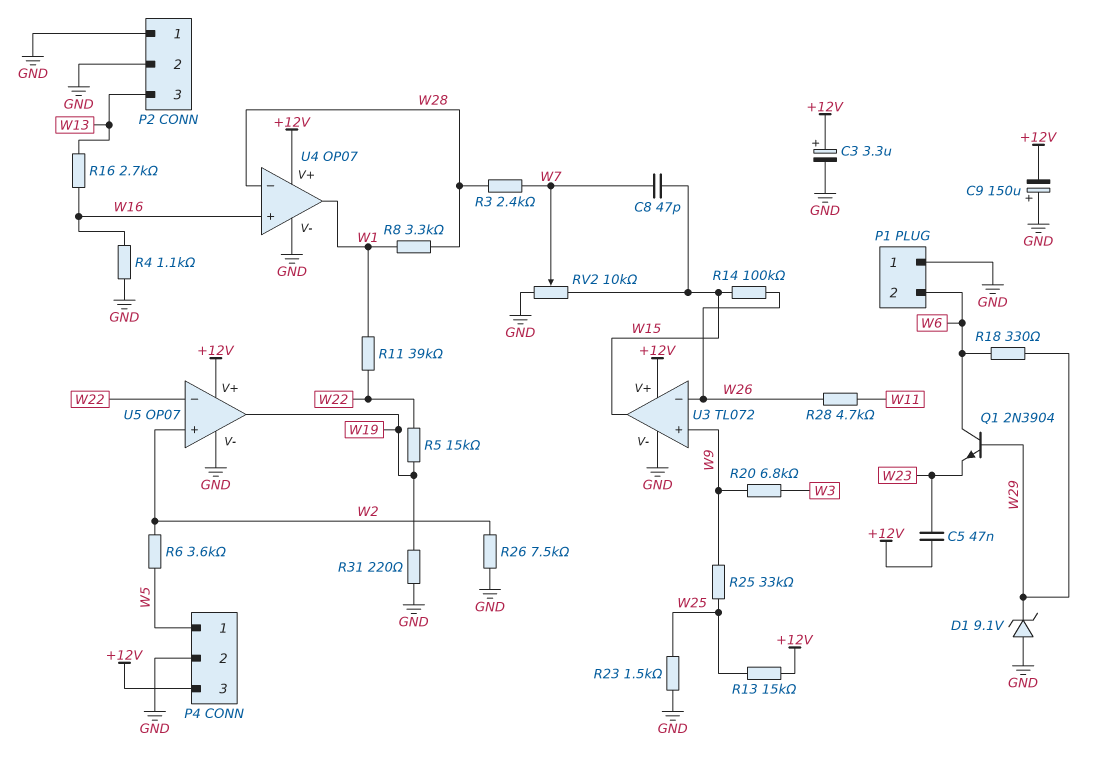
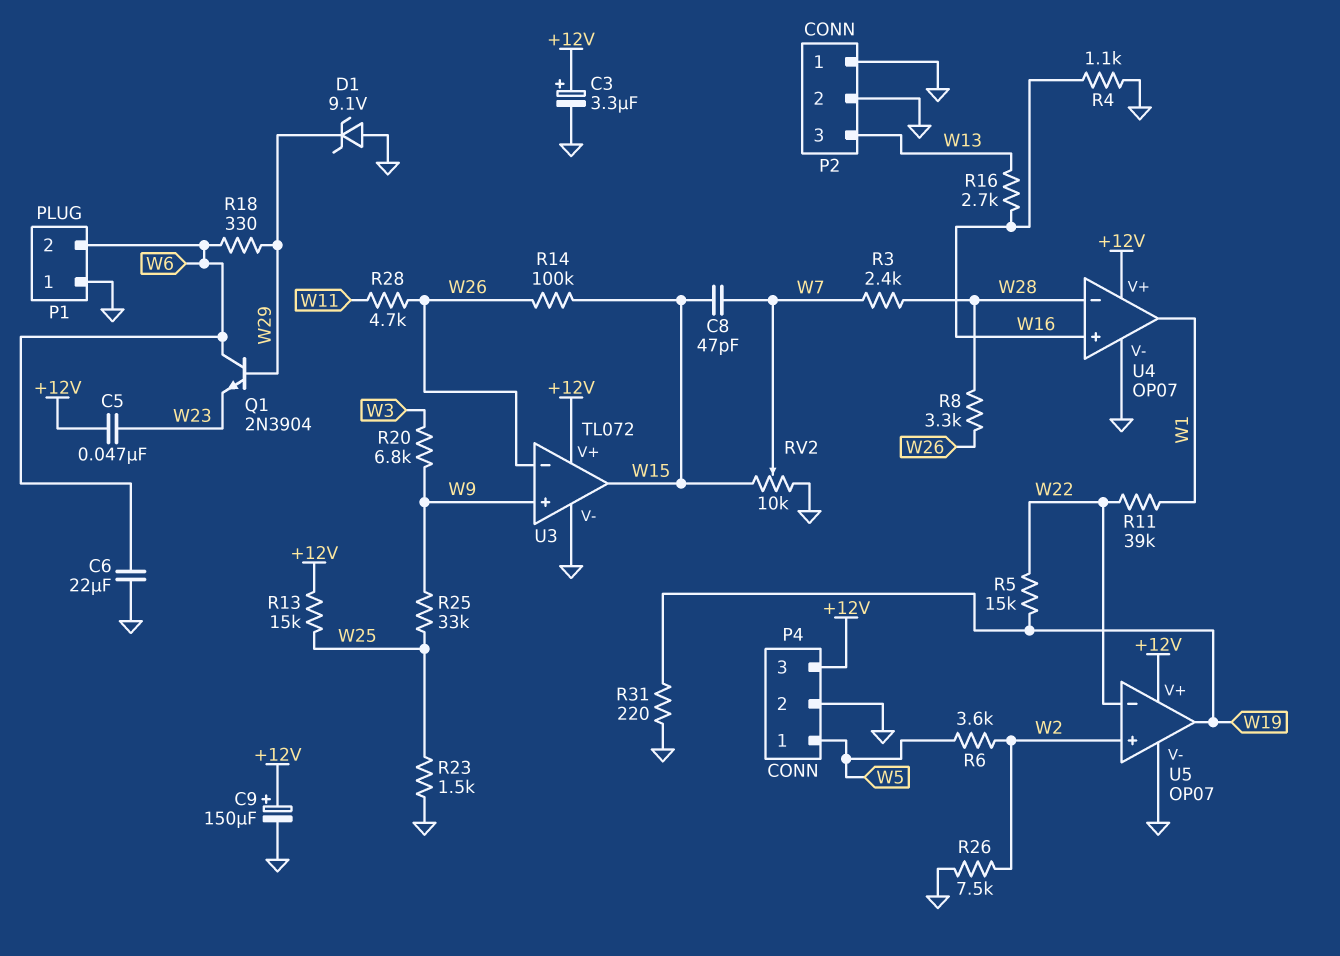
C6: none -> 22uF (GND, W6)
C9: 150uF (plus GND, minus +12V) -> 150uF (plus +12V, minus GND)
R8: 3.3k (W1, W28) -> 3.3k (W26, W28)

